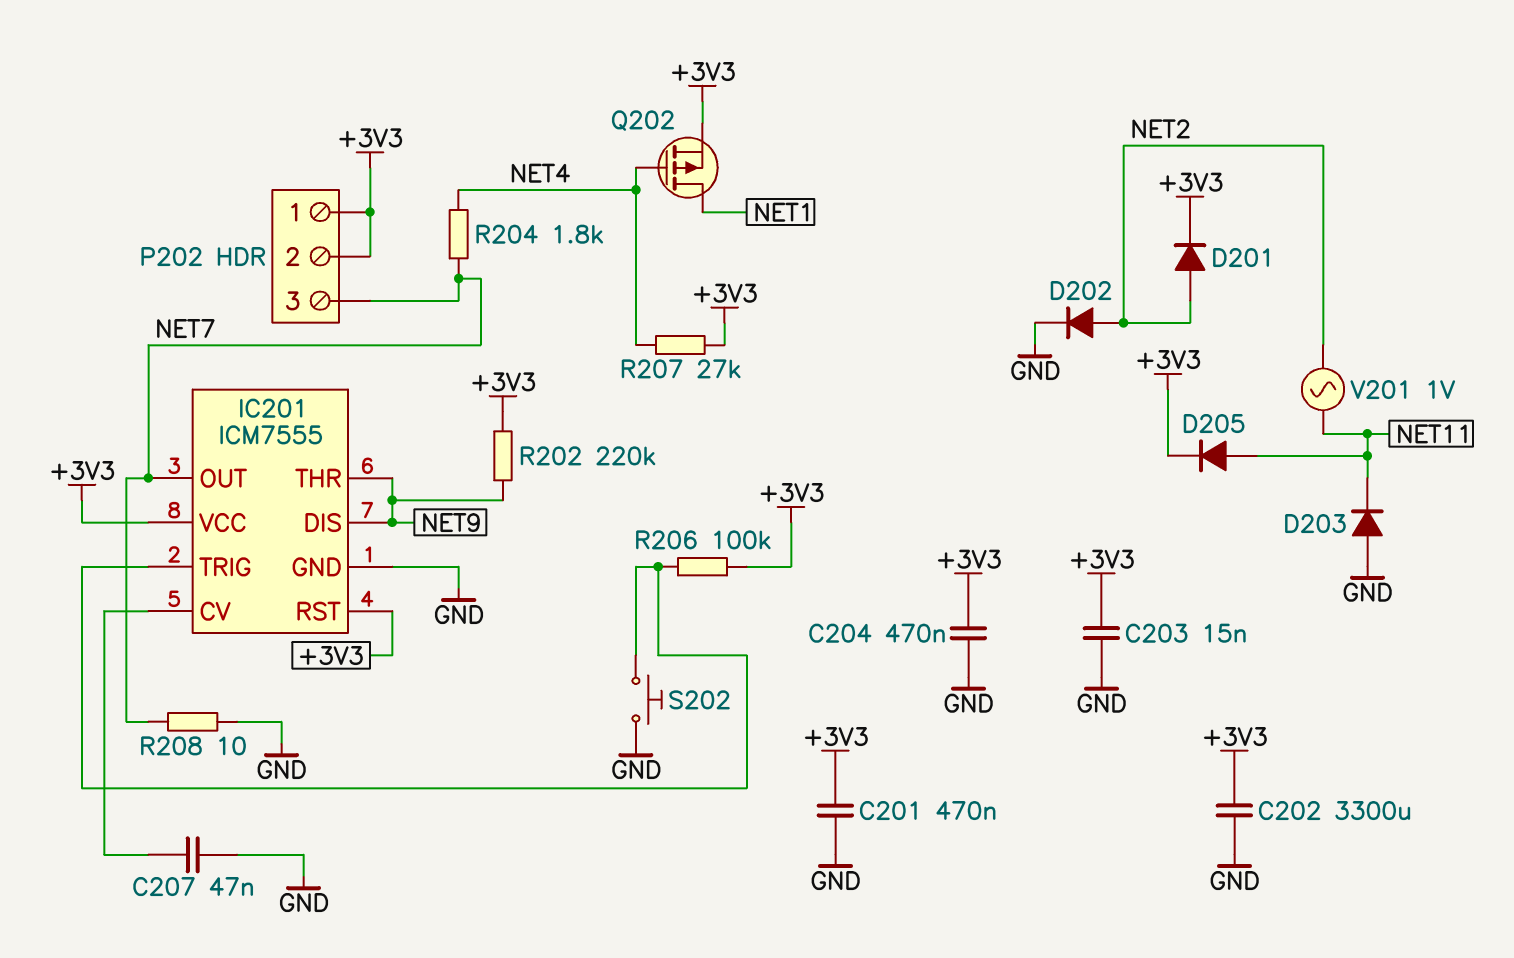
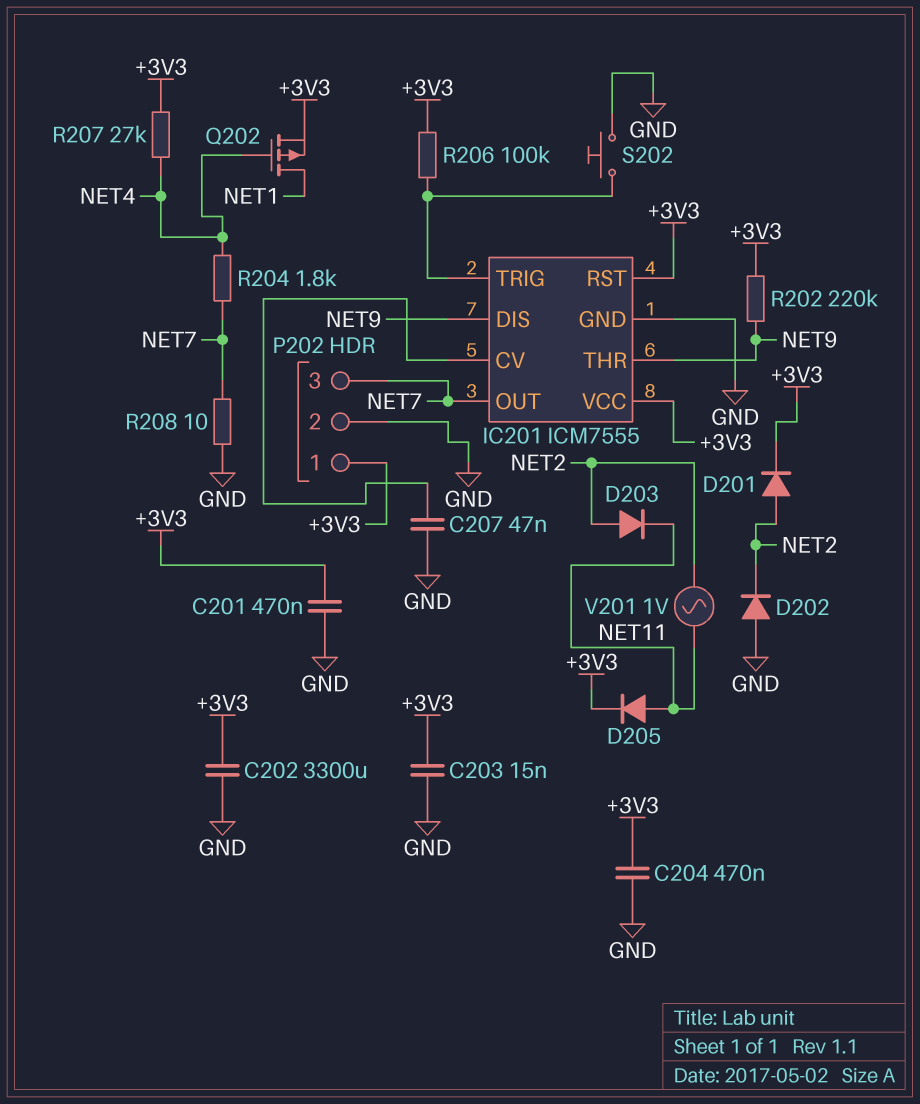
D202: diode (A NET2, K GND) -> diode (A GND, K NET2)
D203: diode (A GND, K NET11) -> diode (A NET2, K NET11)
P202 pin 2: +3V3 -> GND

